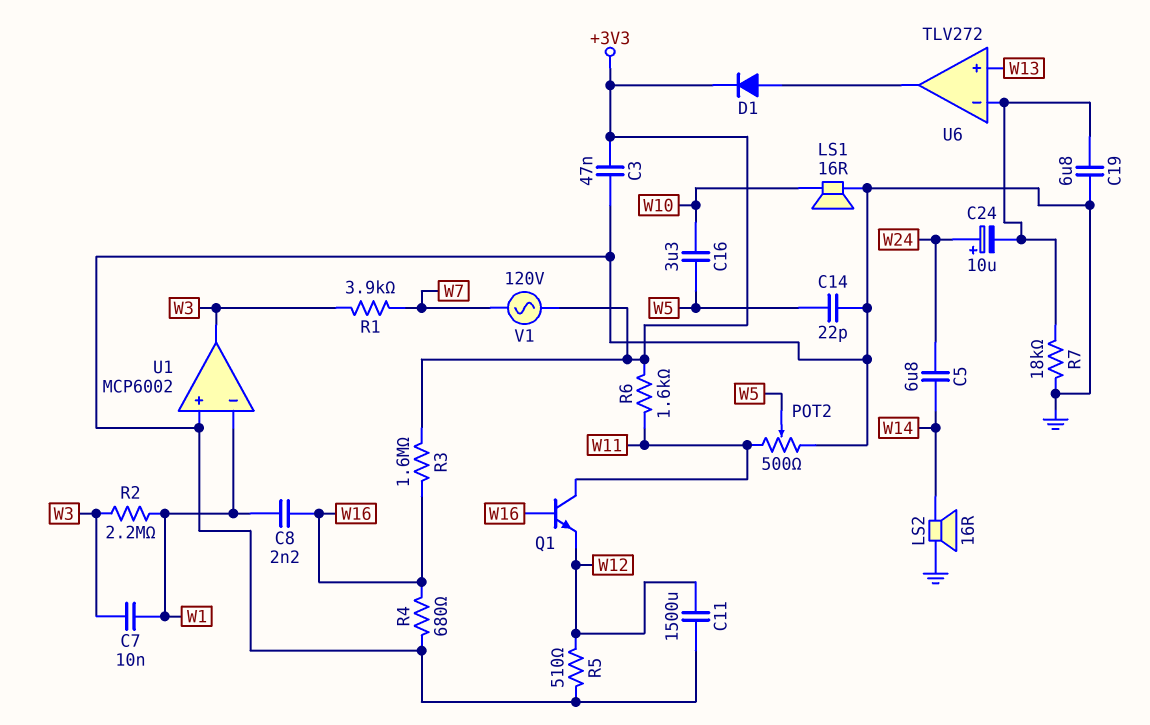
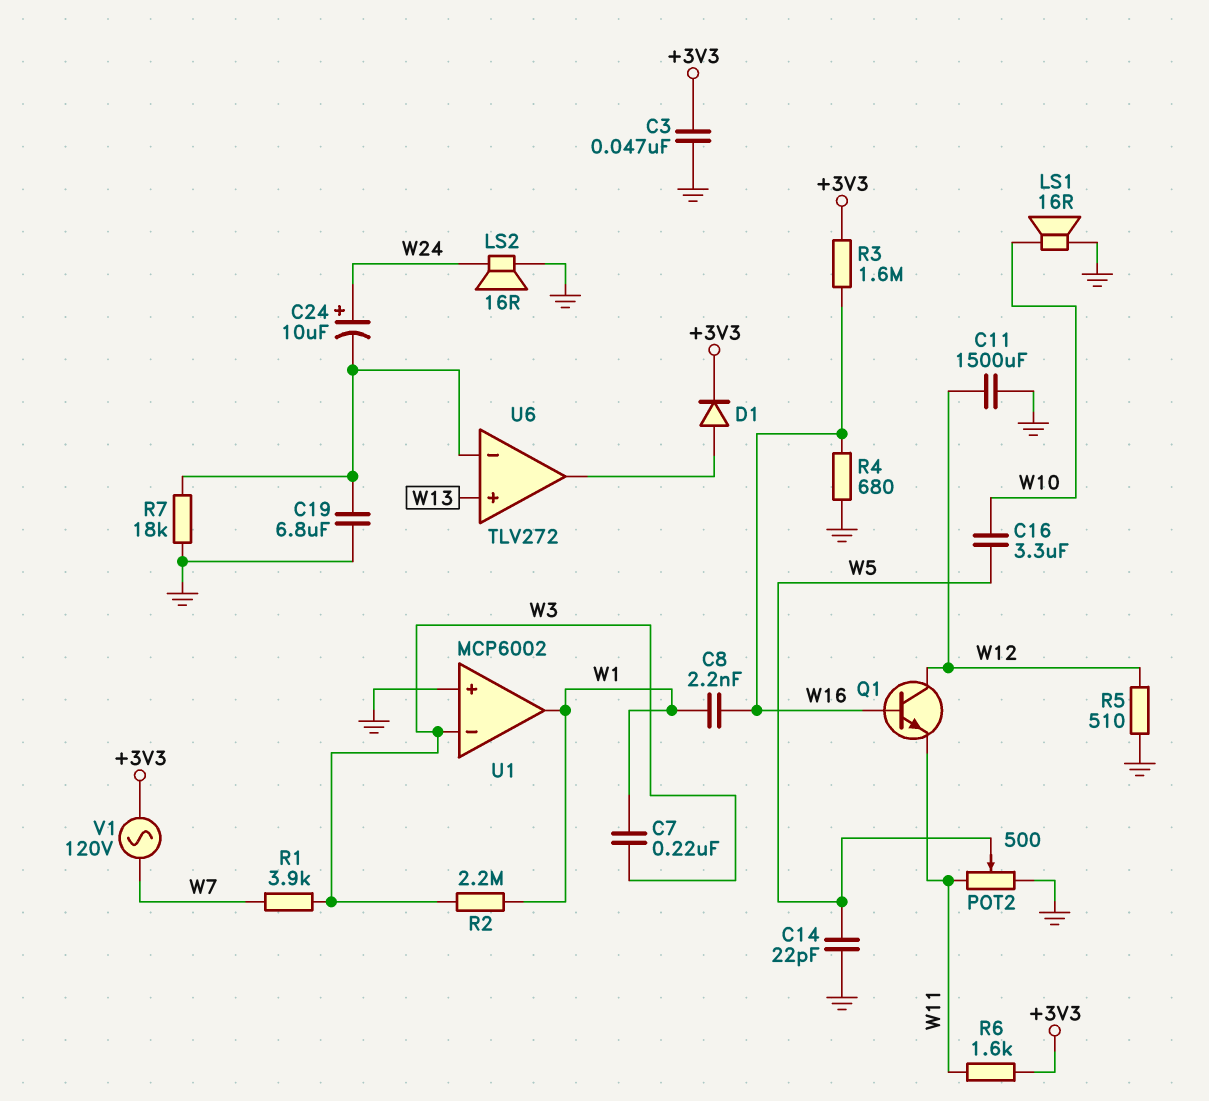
C5: 6.8uF (W14, W24) -> none
C7: 10nF (W1, W3) -> 220nF (W1, W3)
LS2: speaker 16R (GND, W14) -> speaker 16R (GND, W24)
Q1: NPN (B W16, C W11, E W12) -> NPN (B W16, C W12, E W11)
U1 pin in-: W1 -> W3
U1 pin out: W3 -> W1

